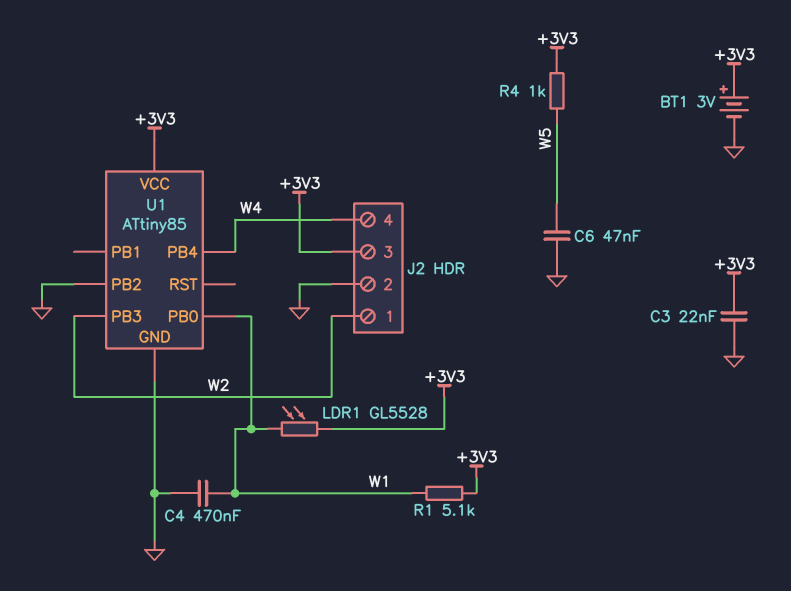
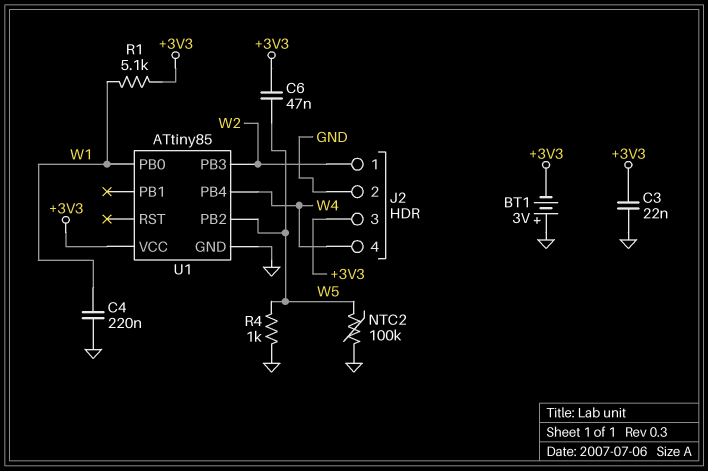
BT1: 3V (plus +3V3, minus GND) -> 3V (plus GND, minus +3V3)
C4: 470nF (GND, W1) -> 220nF (GND, W1)
C6: 47nF (GND, W5) -> 47nF (+3V3, W5)
LDR1: GL5528 (+3V3, W1) -> none
NTC2: none -> 100k (GND, W5)
R4: 1k (+3V3, W5) -> 1k (GND, W5)
U1 pin PB2: GND -> W5

